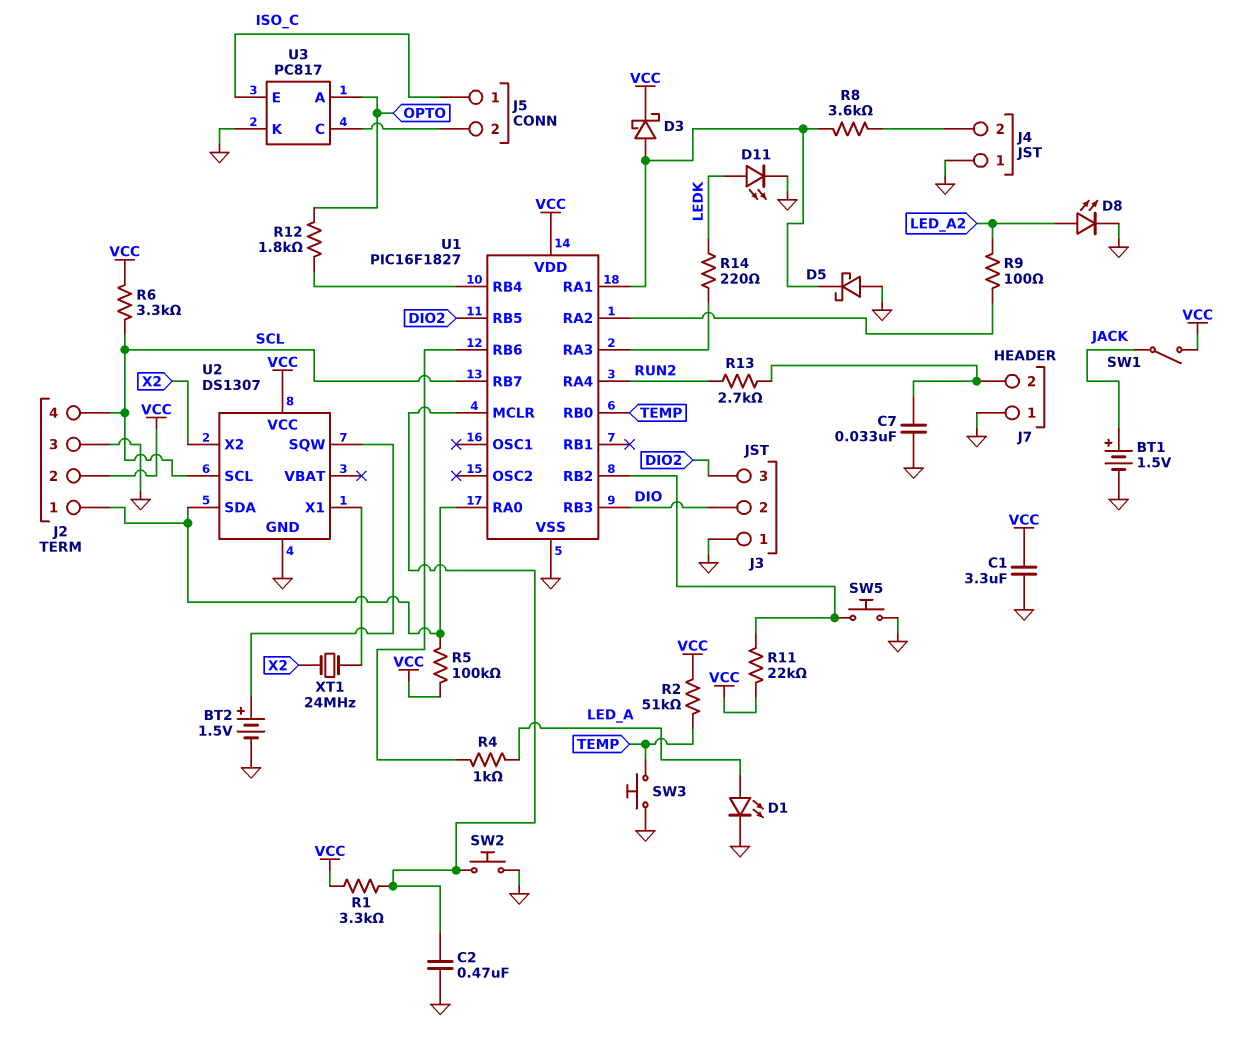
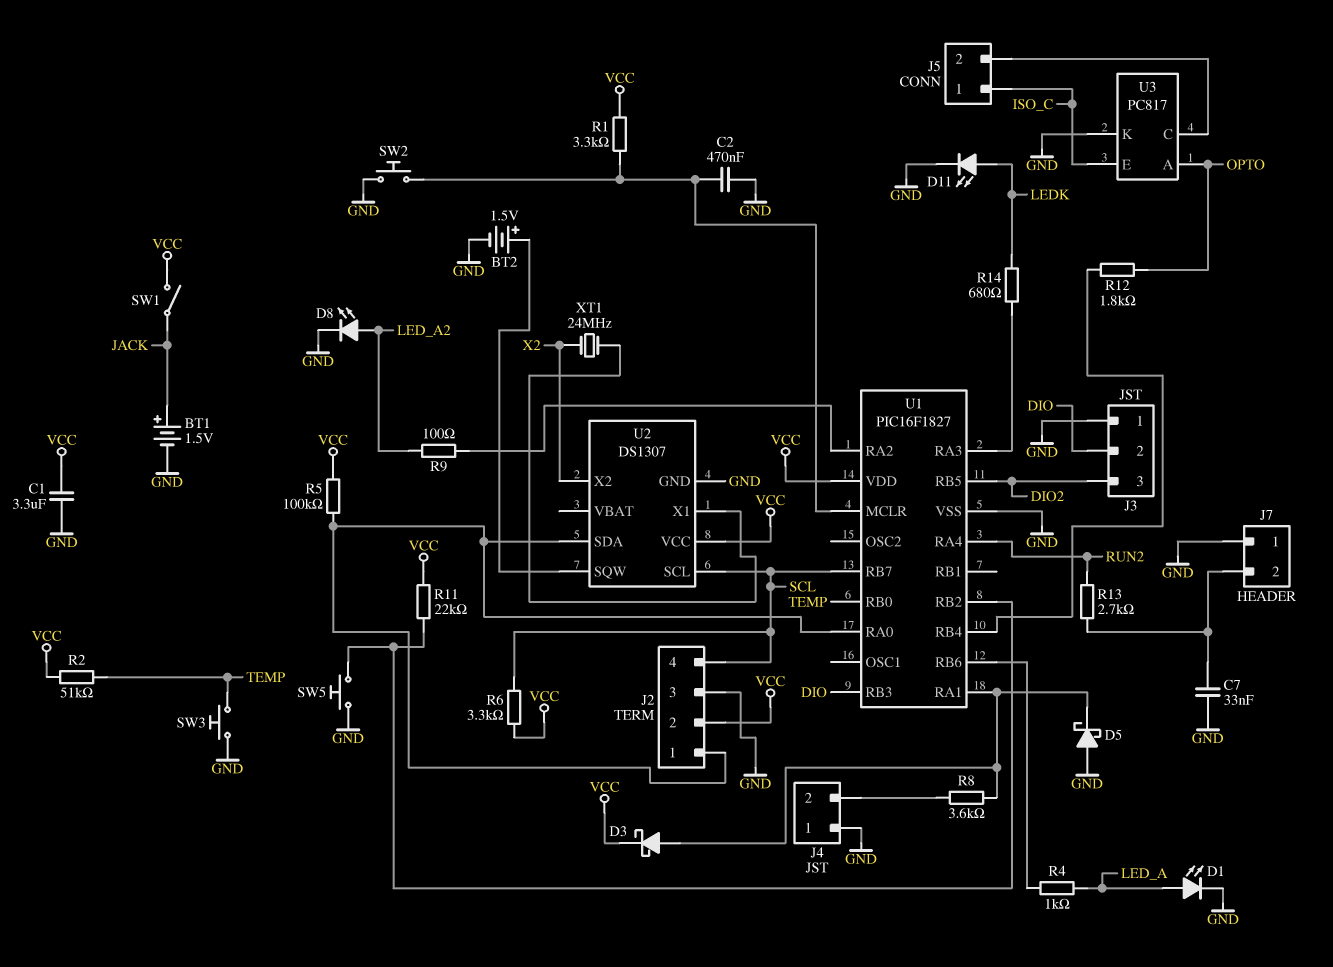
R14: 220 (LEDK, U1/RA3) -> 680 (LEDK, U1/RA3)

